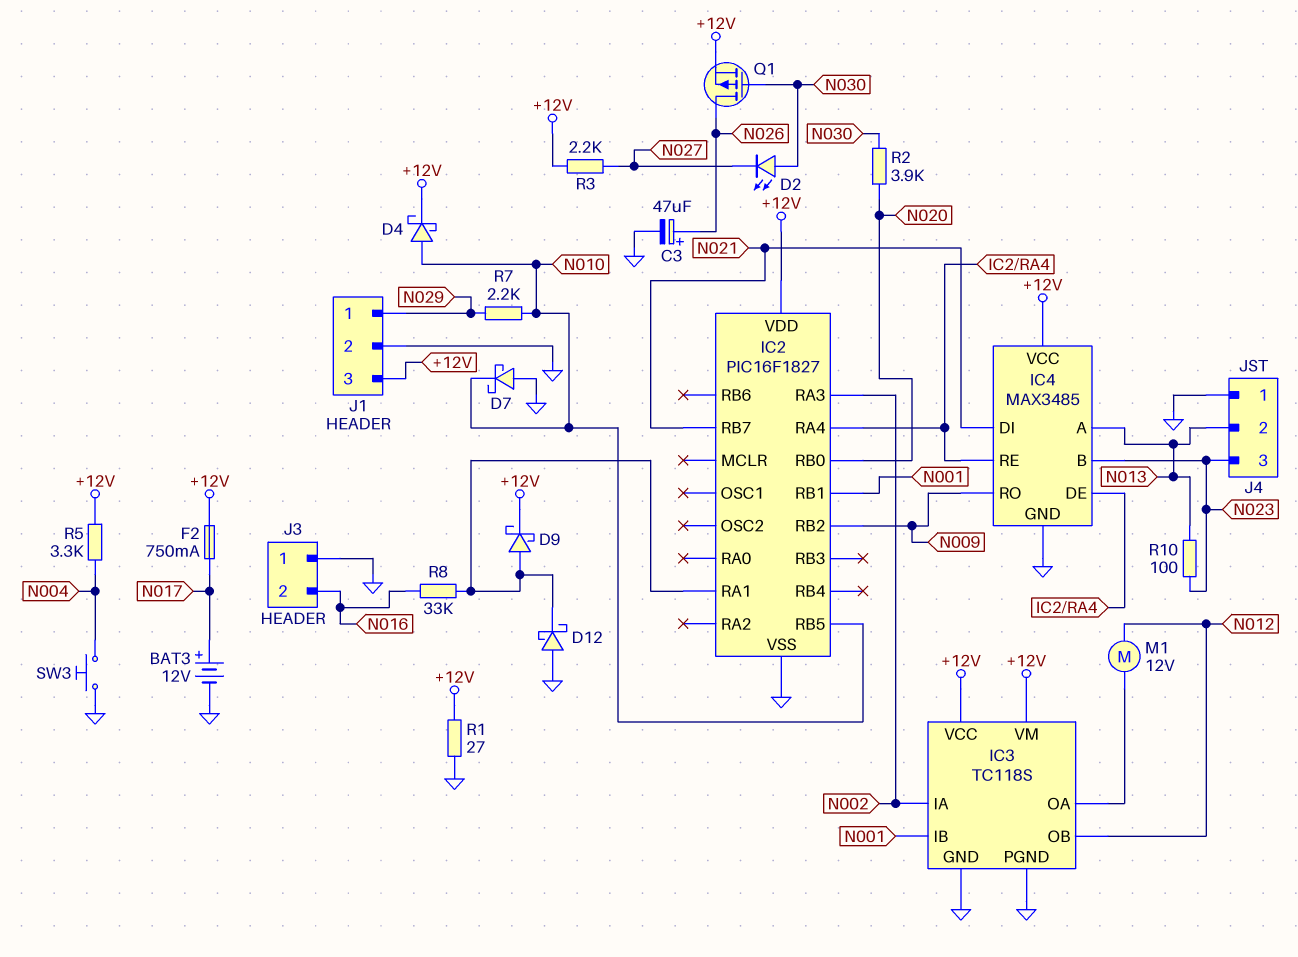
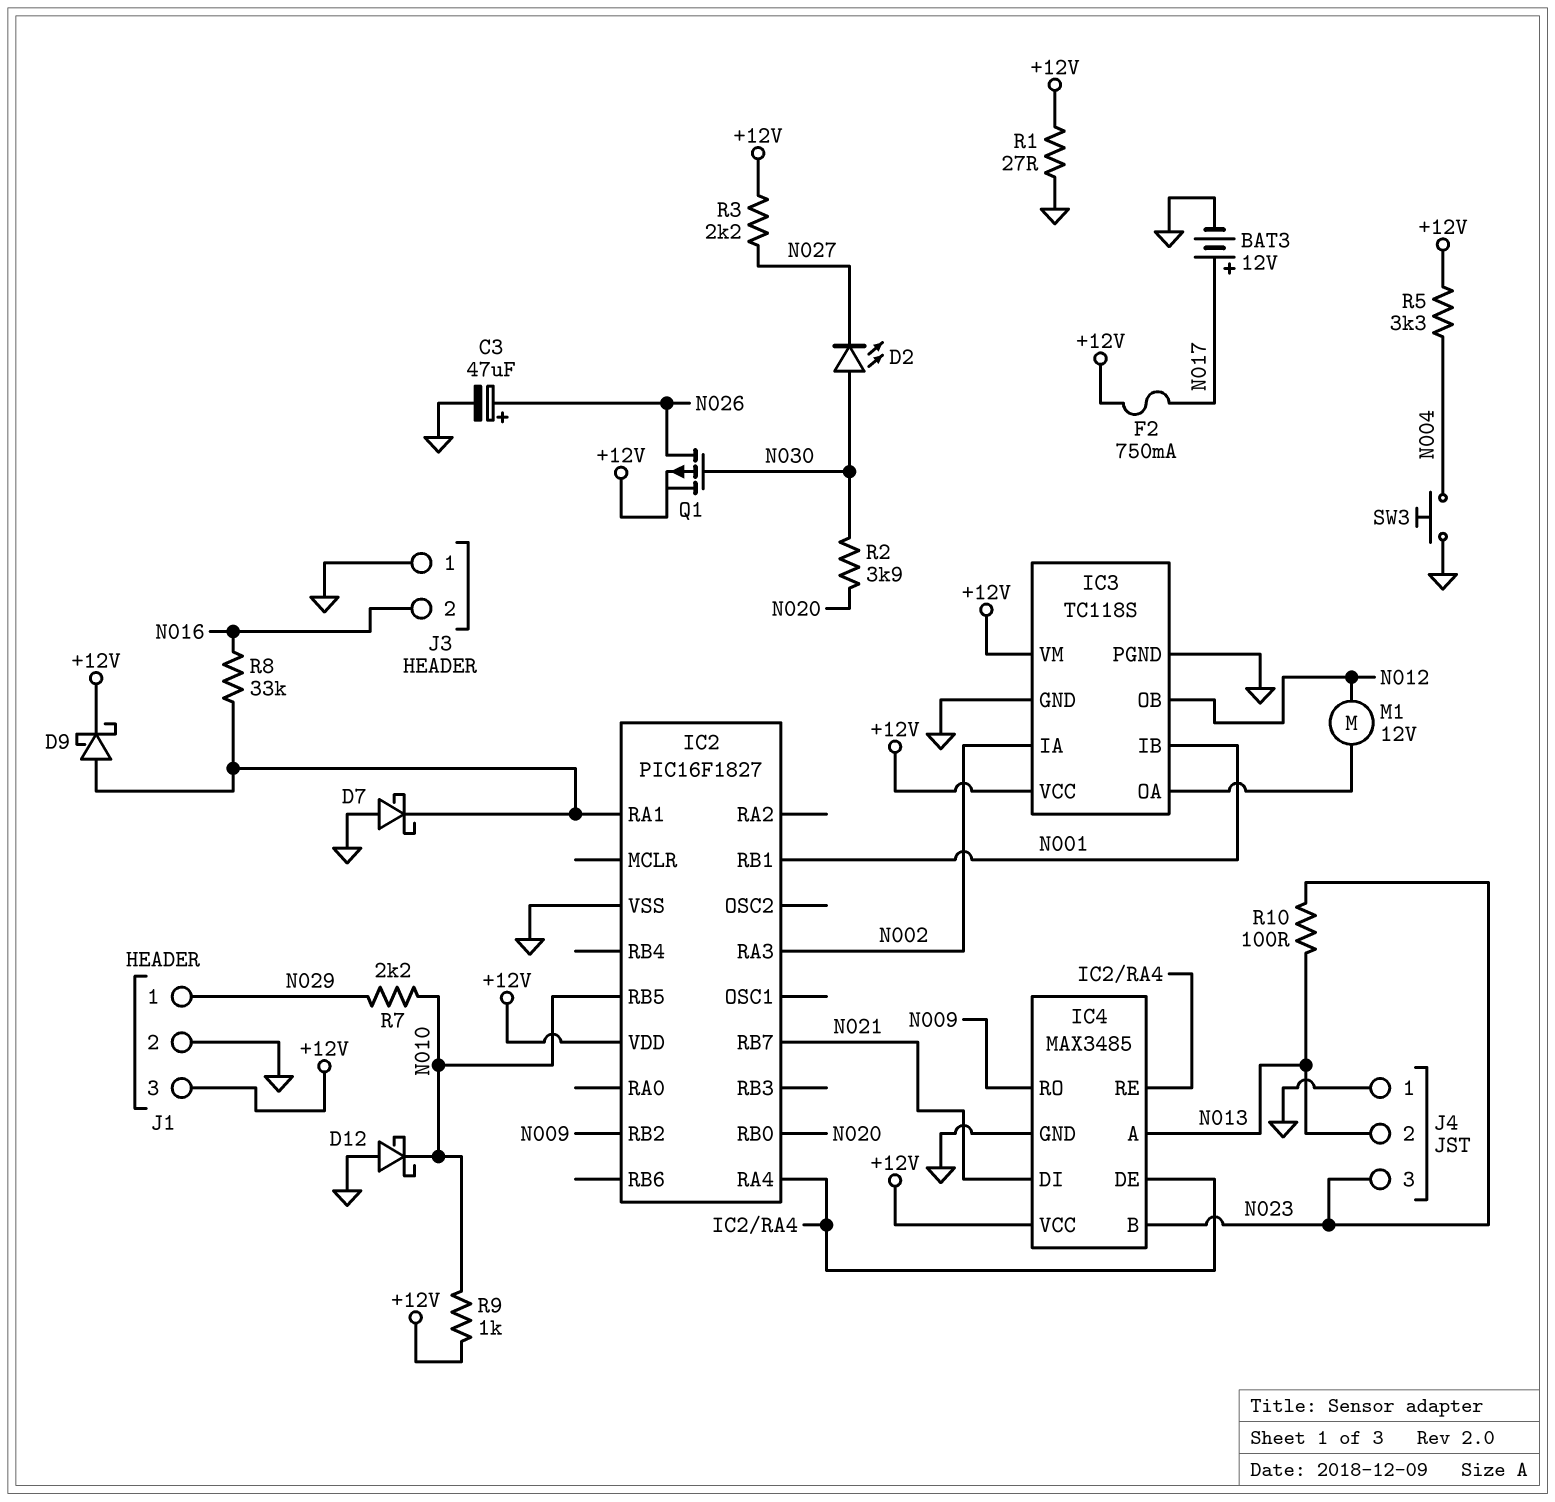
D4: schottky (A N010, K +12V) -> none
D7: schottky (A GND, K N010) -> schottky (A GND, K IC2/RA1)
D12: schottky (A GND, K IC2/RA1) -> schottky (A GND, K N010)
R9: none -> 1k (+12V, N010)

